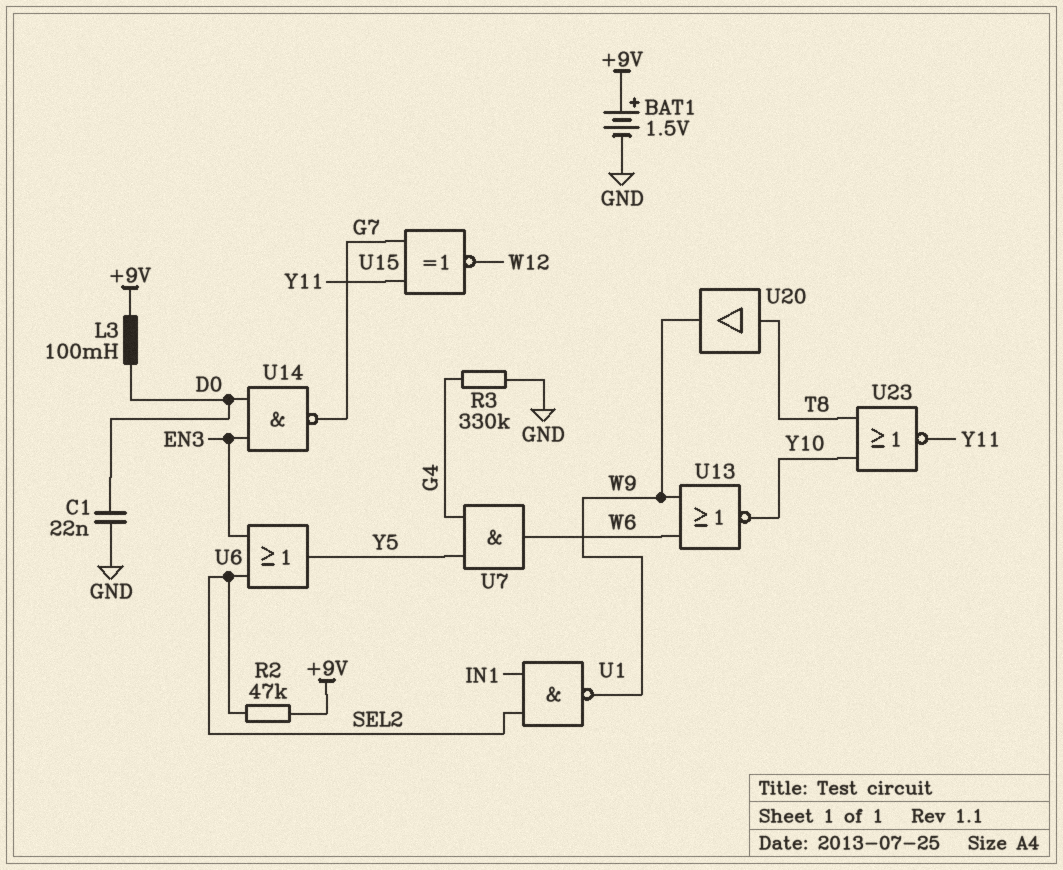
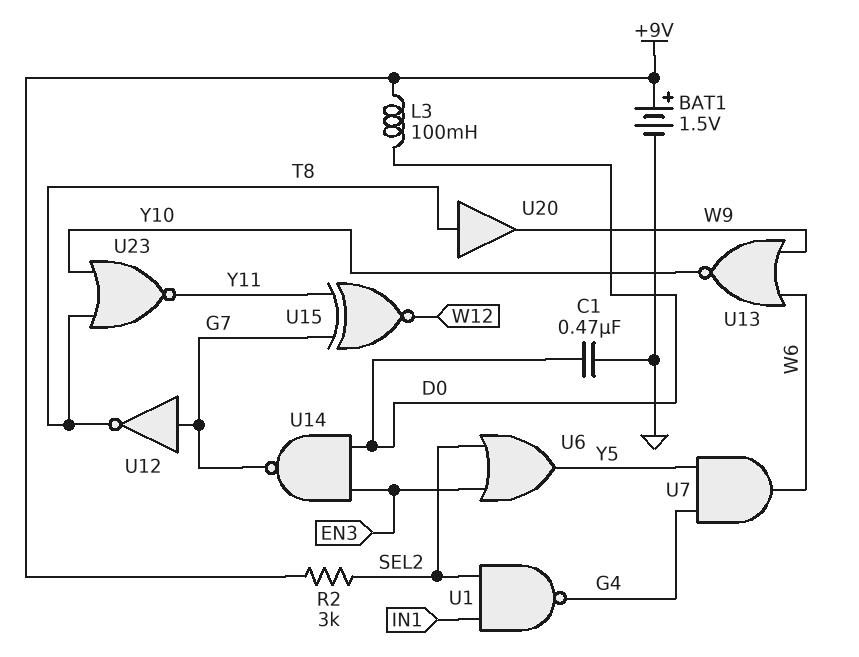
C1: 22nF (D0, GND) -> 470nF (D0, GND)
R2: 47k (+9V, SEL2) -> 3k (+9V, SEL2)
R3: 330k (G4, GND) -> none
U1: NAND (in IN1, in SEL2, out W9) -> NAND (in IN1, in SEL2, out G4)
U12: none -> NOT (in G7, out T8)

